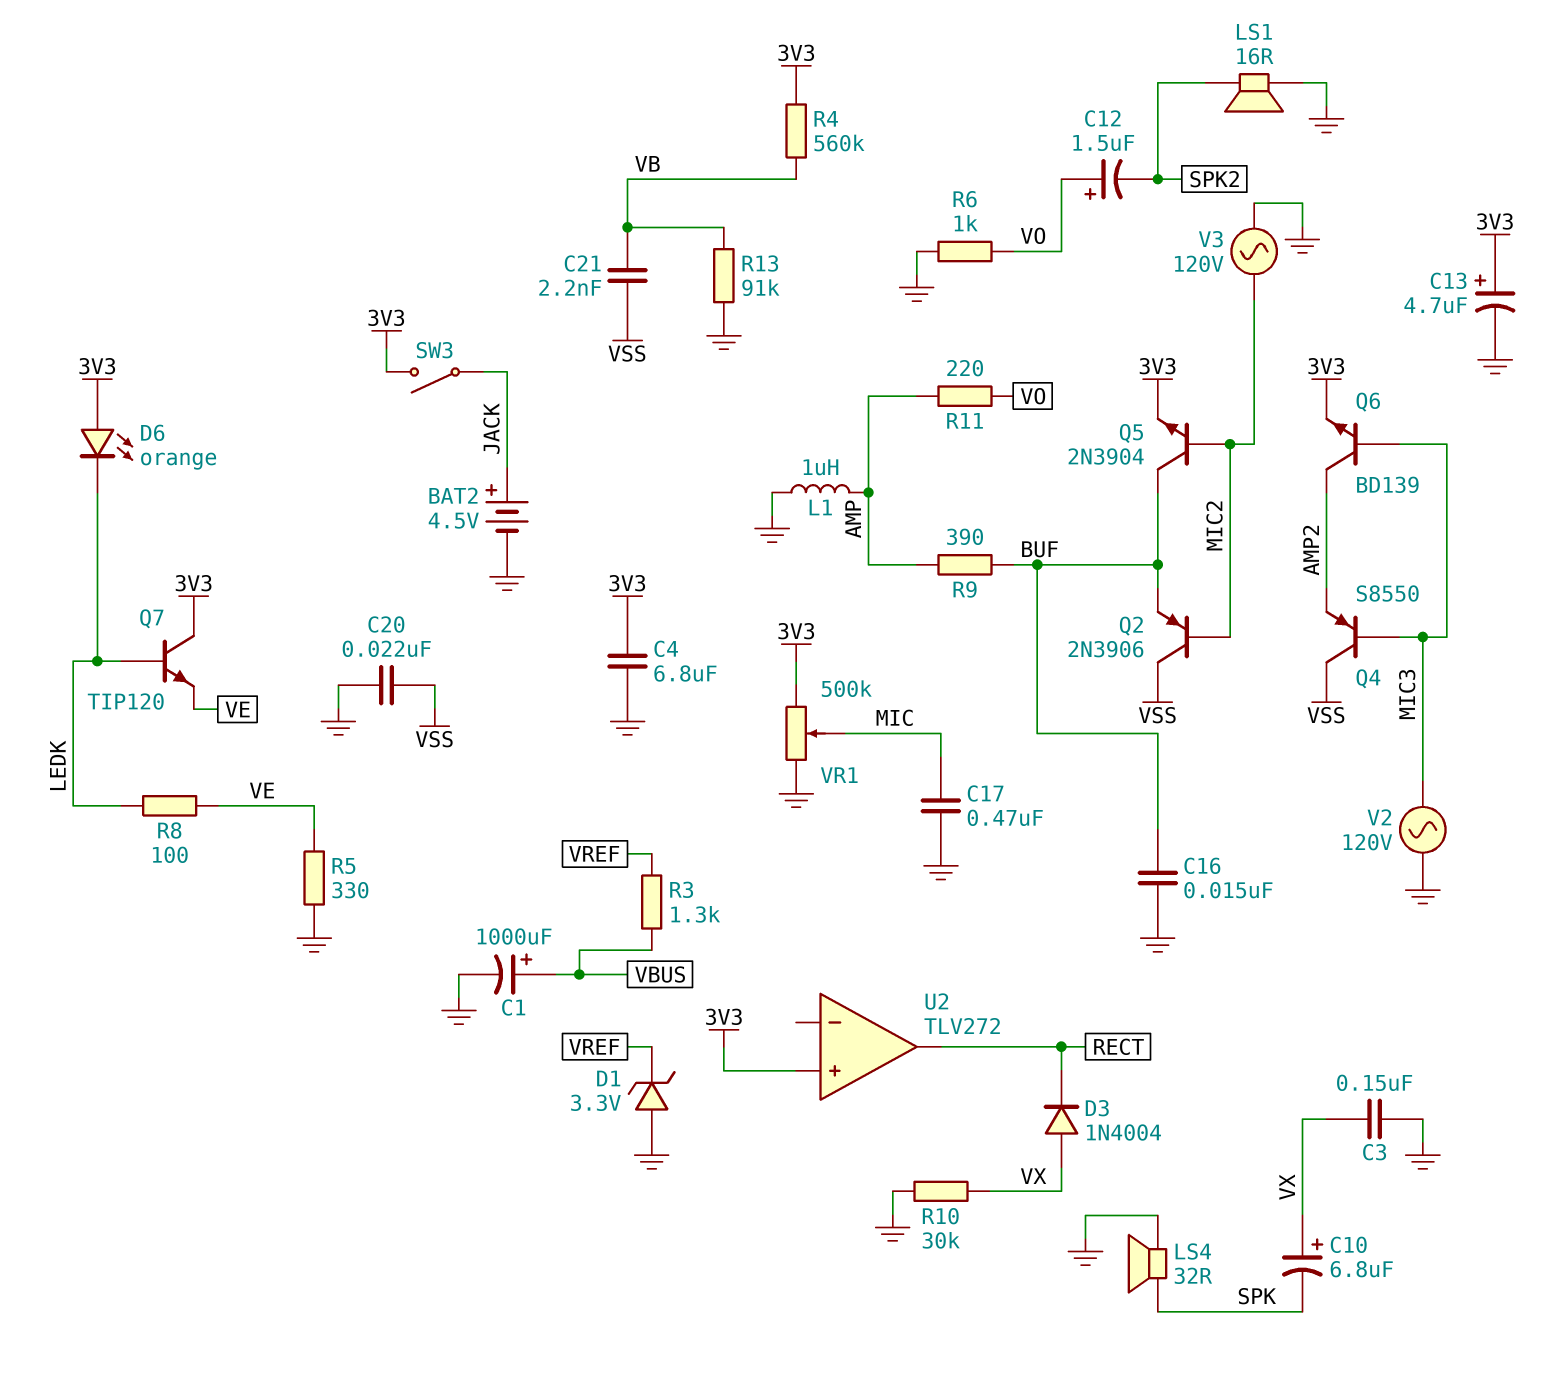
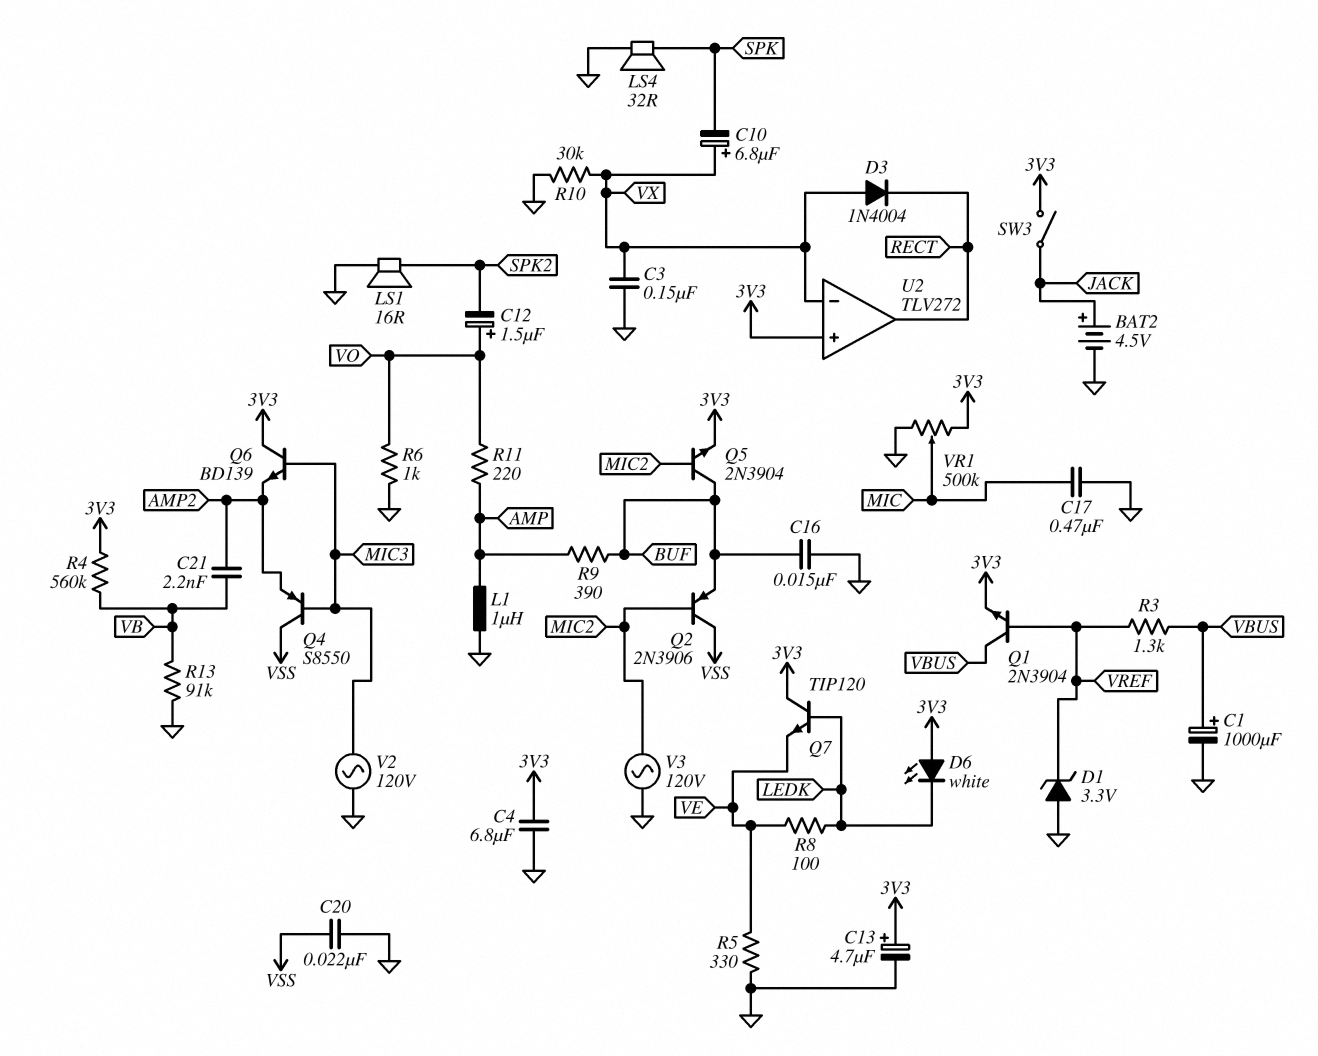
C21: 2.2nF (VB, VSS) -> 2.2nF (AMP2, VB)
D6: LED orange (A 3V3, K LEDK) -> LED white (A 3V3, K LEDK)
Q1: none -> NPN 2N3904 (B VREF, C VBUS, E 3V3)
Q6: NPN BD139 (B MIC3, C AMP2, E 3V3) -> NPN BD139 (B MIC3, C 3V3, E AMP2)
U2 pin in-: none -> VX

